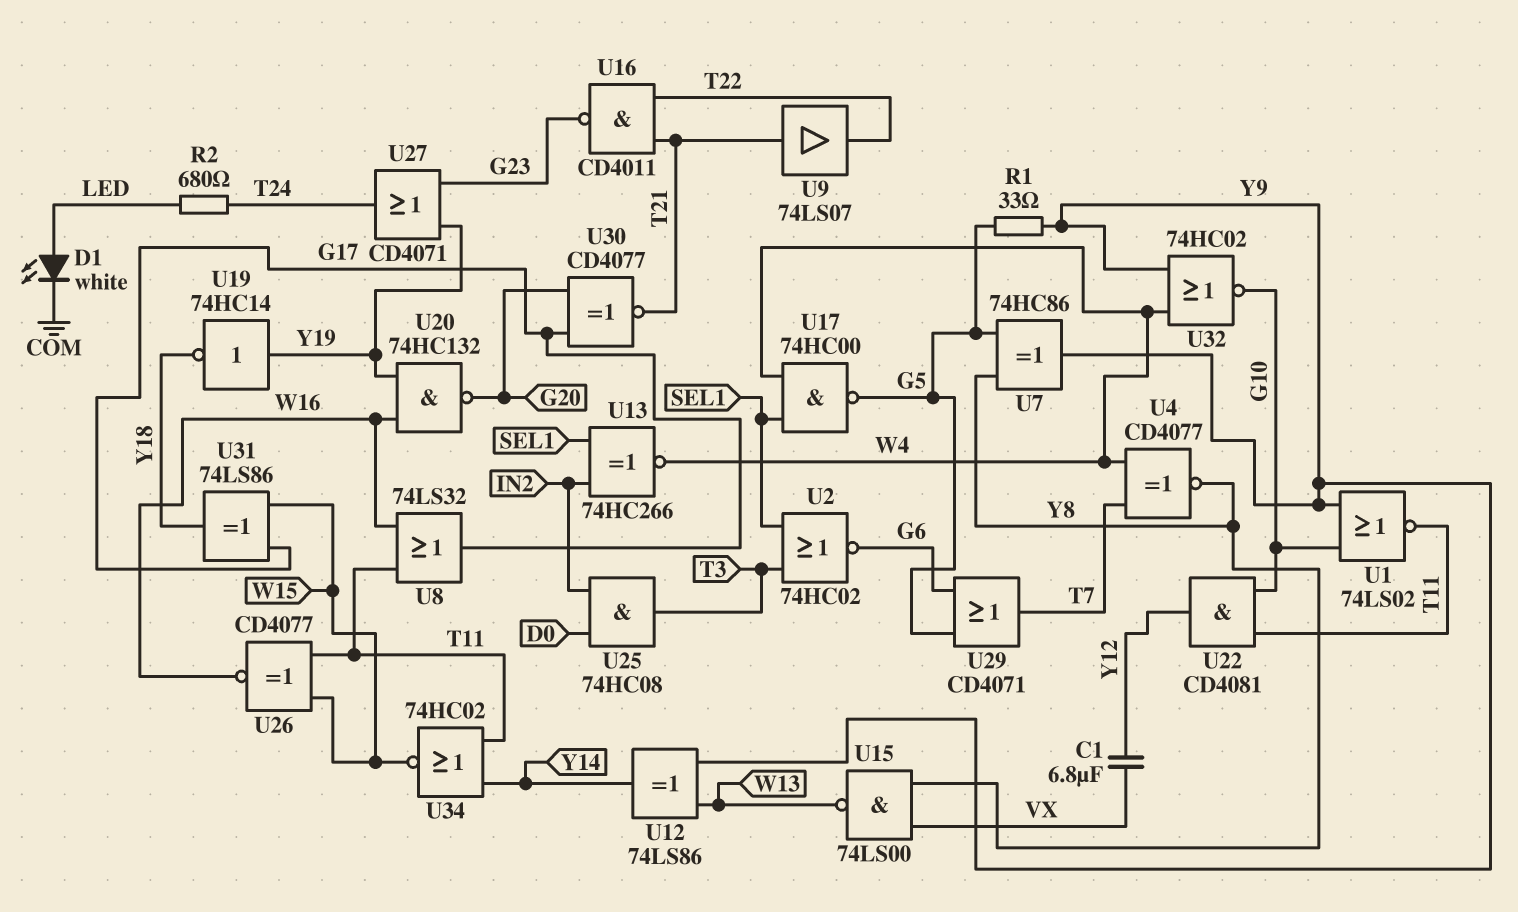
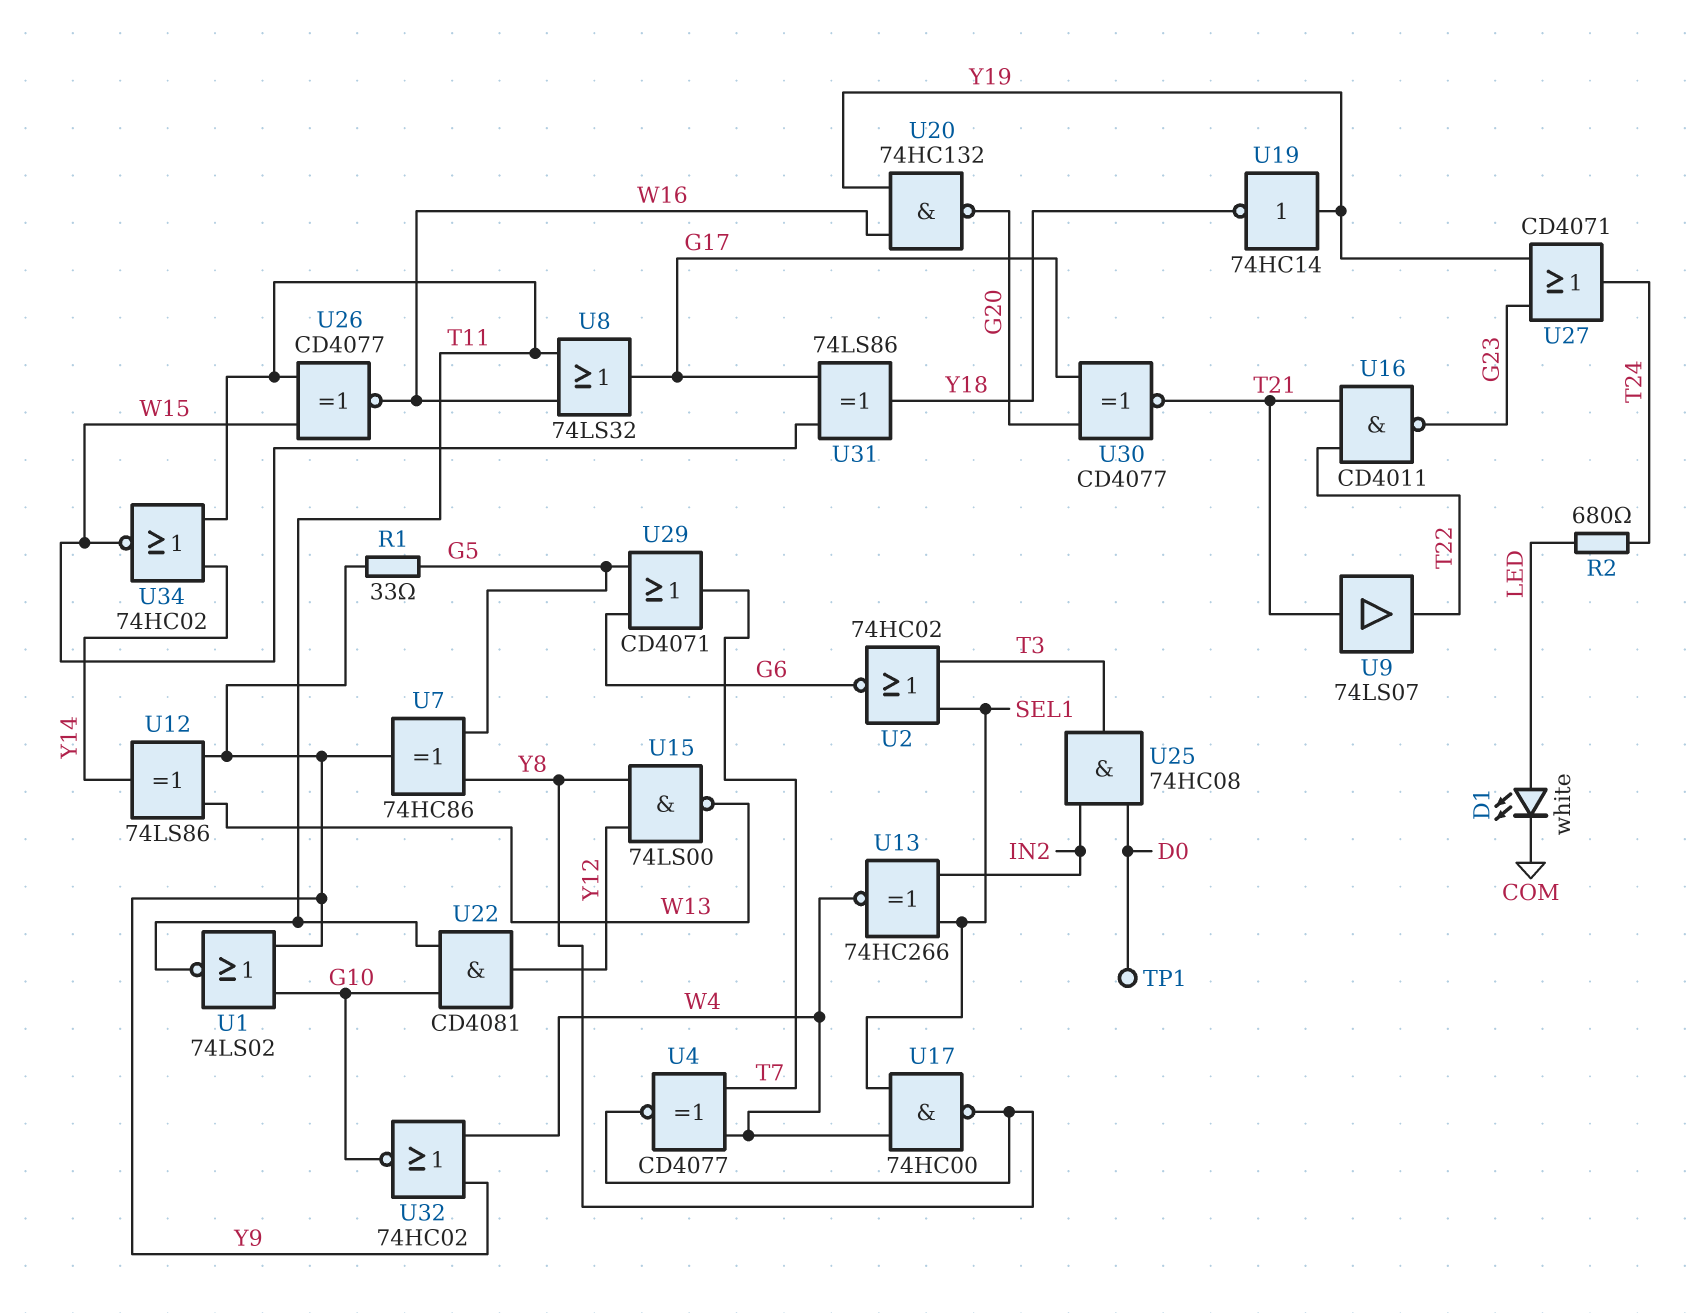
C1: 6.8uF (VX, Y12) -> none
TP1: none -> test point (D0)
U15: NAND 74LS00 (in VX, in Y8, out W13) -> NAND 74LS00 (in Y8, in Y12, out W13)
U17: NAND 74HC00 (in SEL1, in W4, out G5) -> NAND 74HC00 (in SEL1, in W4, out Y8)

